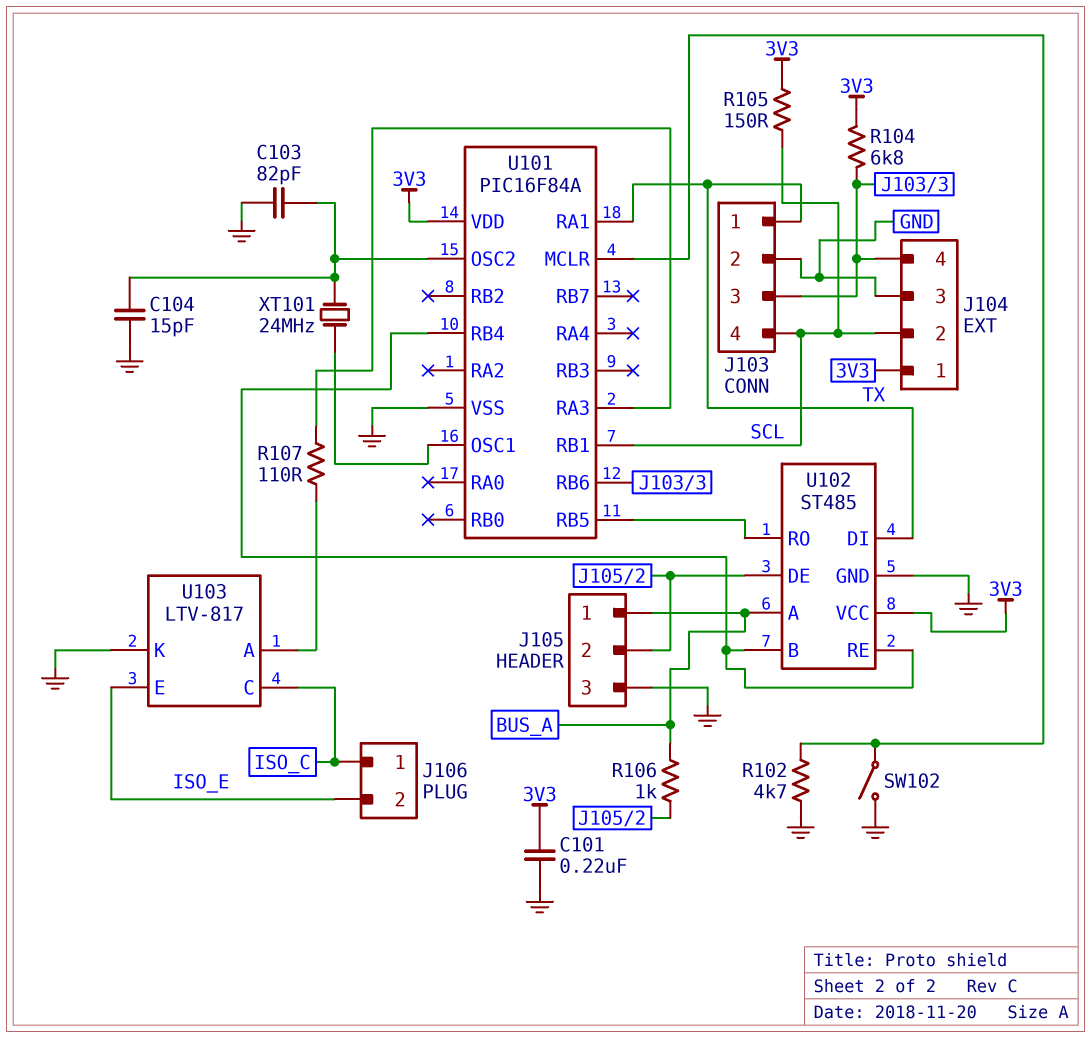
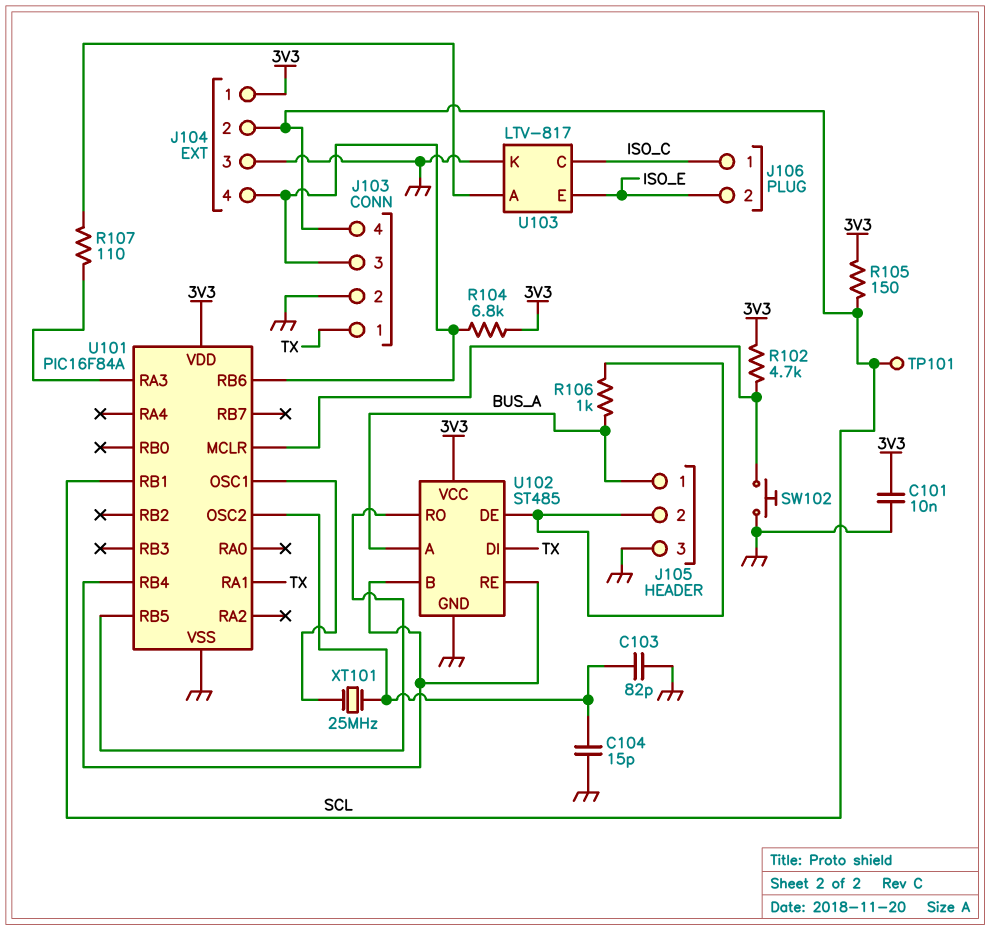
C101: 220nF (3V3, GND) -> 10nF (3V3, GND)
R102: 4.7k (GND, U101/MCLR) -> 4.7k (3V3, U101/MCLR)
SW102: switch (GND, U101/MCLR) -> button (GND, U101/MCLR)
TP101: none -> test point (SCL)
XT101: 24MHz (U101/OSC1, U101/OSC2) -> 25MHz (U101/OSC1, U101/OSC2)

